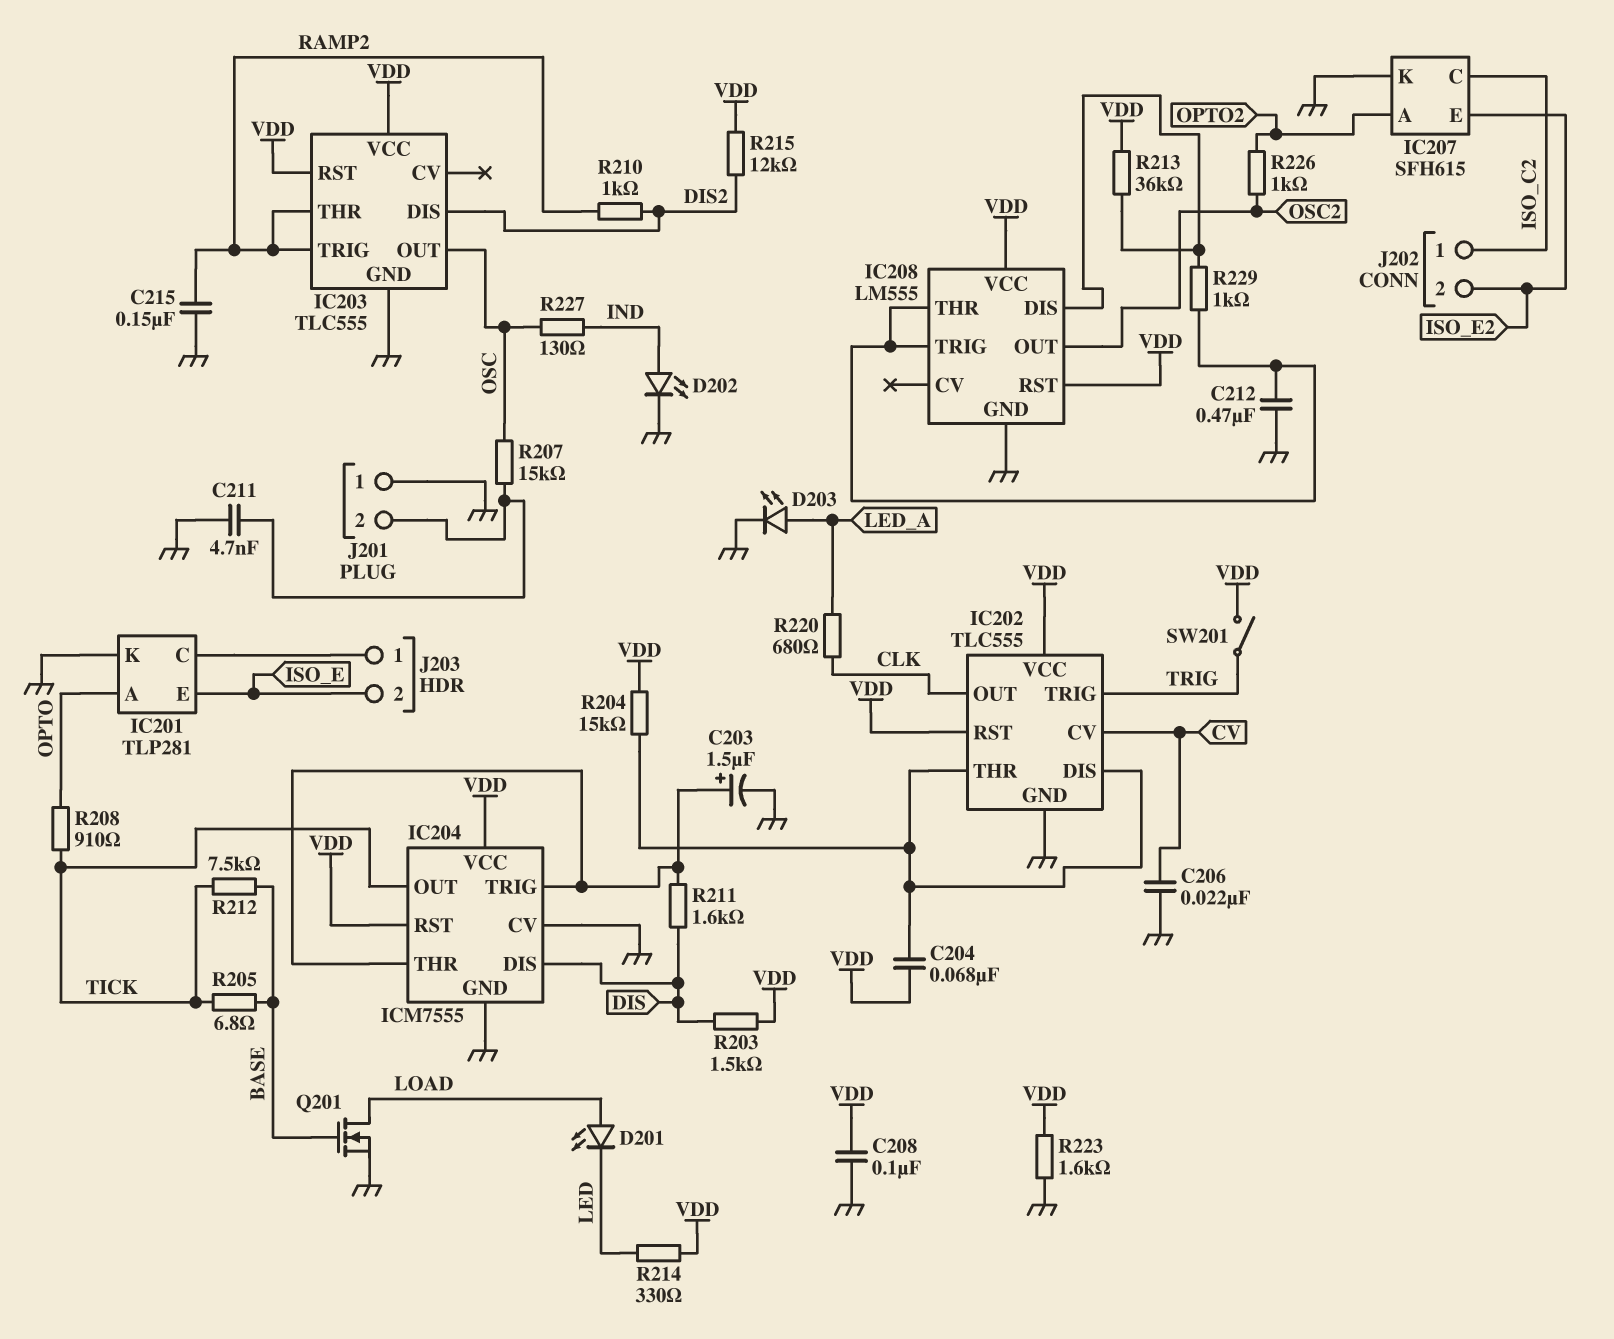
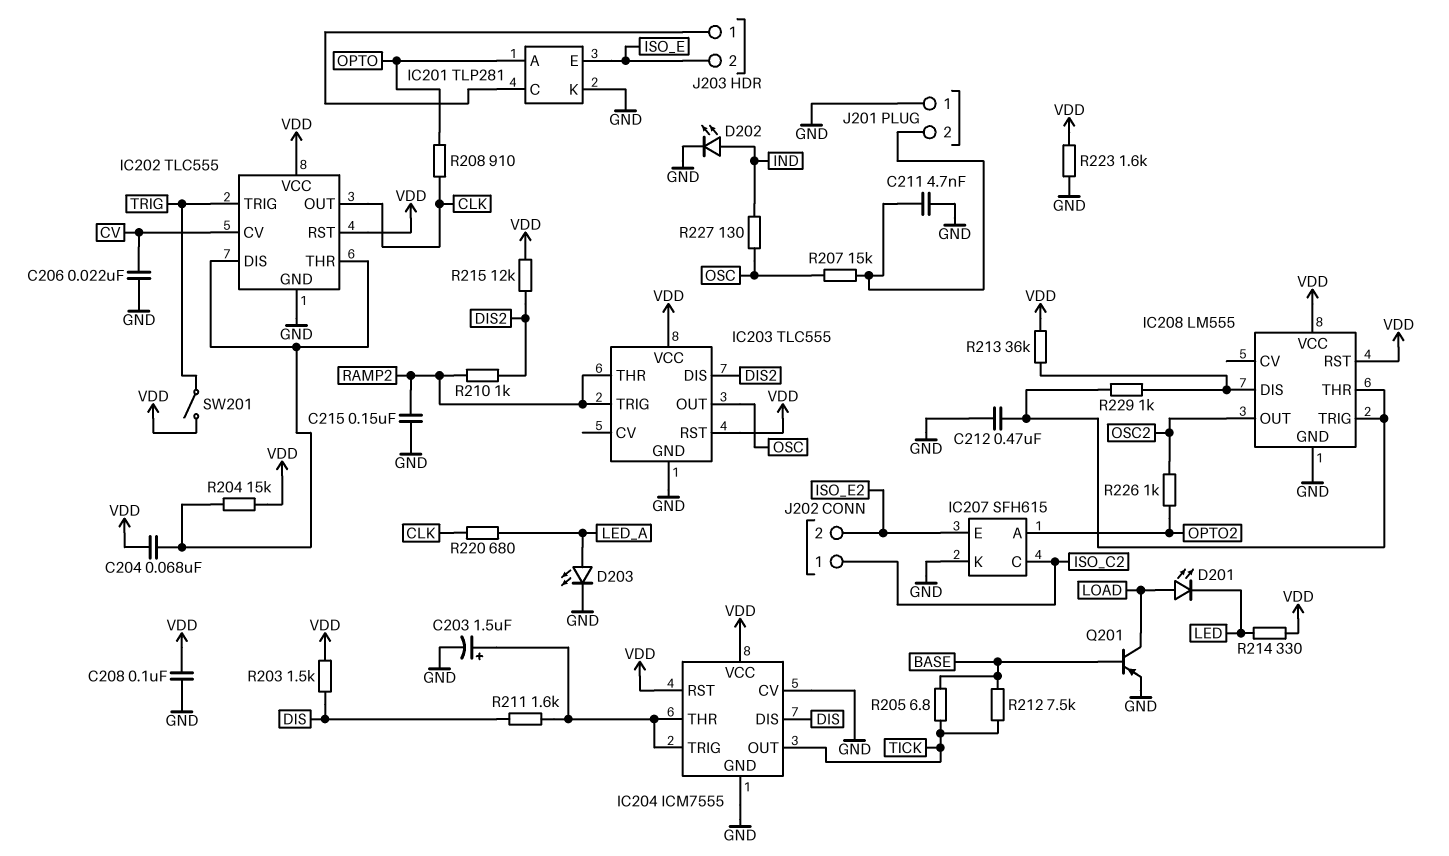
Q201: NMOS (G BASE, D LOAD, S GND) -> PNP (B BASE, C LOAD, E GND)
R208: 910 (OPTO, TICK) -> 910 (CLK, OPTO)

